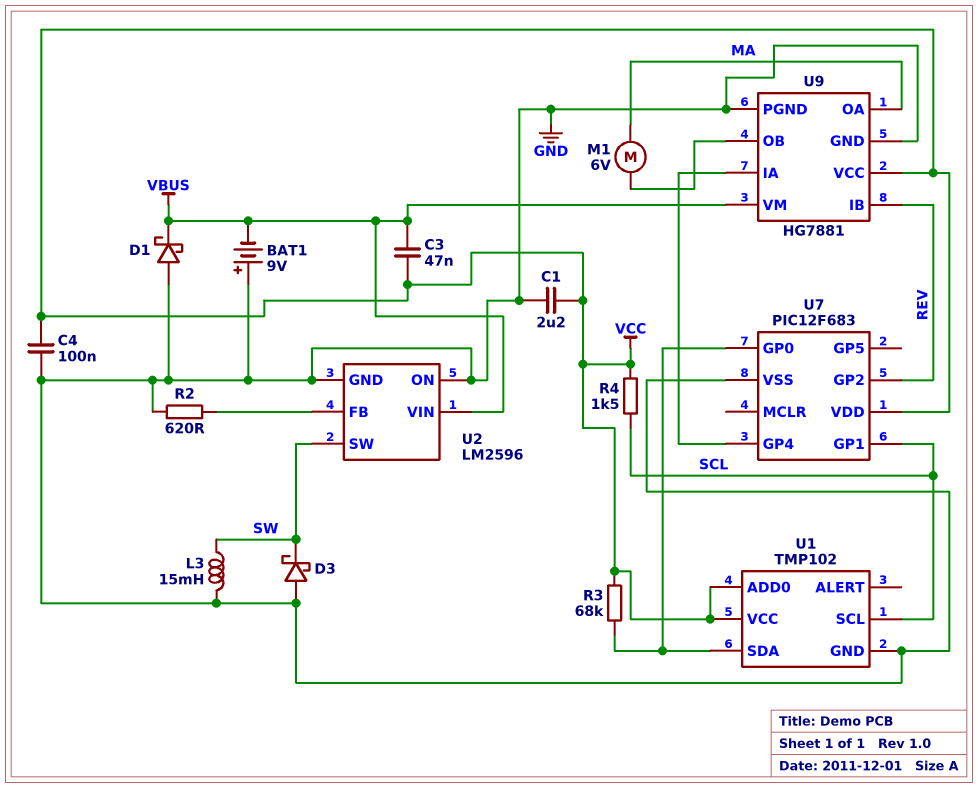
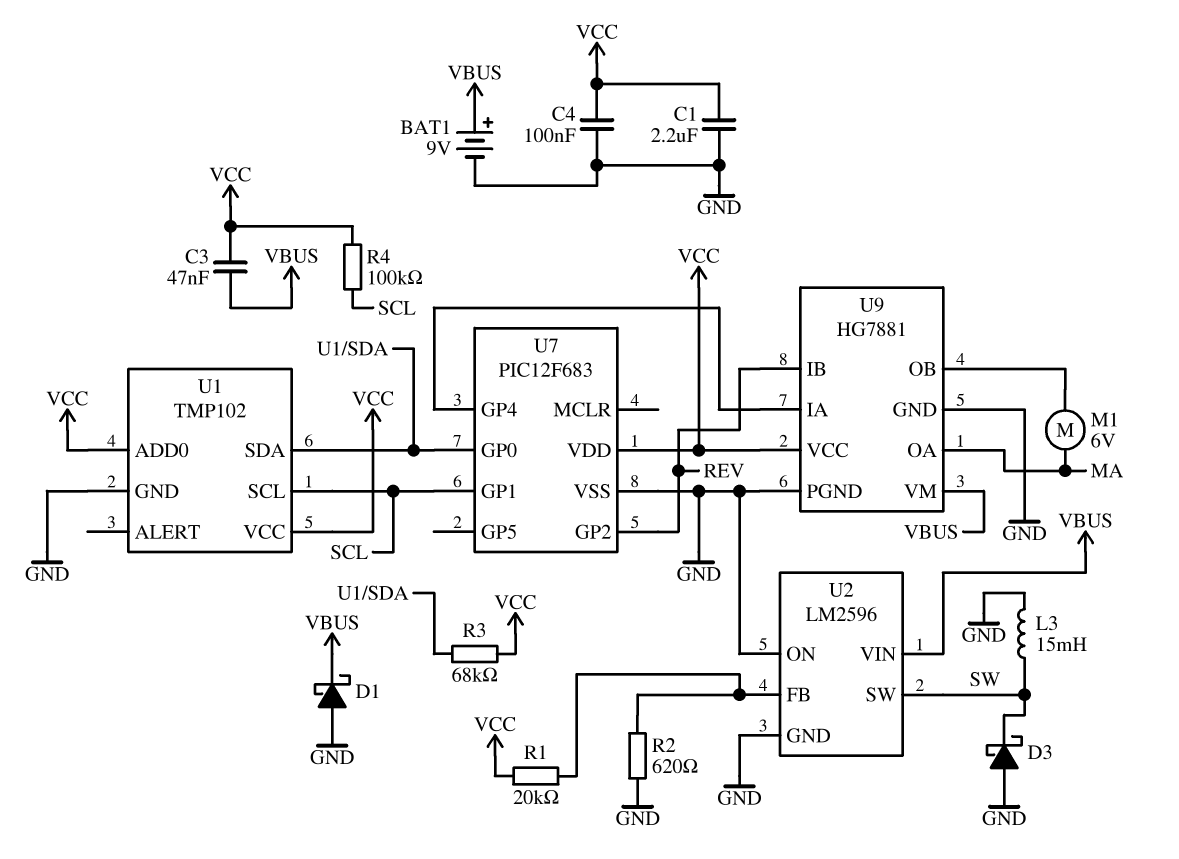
BAT1: 9V (plus GND, minus VBUS) -> 9V (plus VBUS, minus GND)
R1: none -> 20k (U2/FB, VCC)
R4: 1.5k (SCL, VCC) -> 100k (SCL, VCC)

